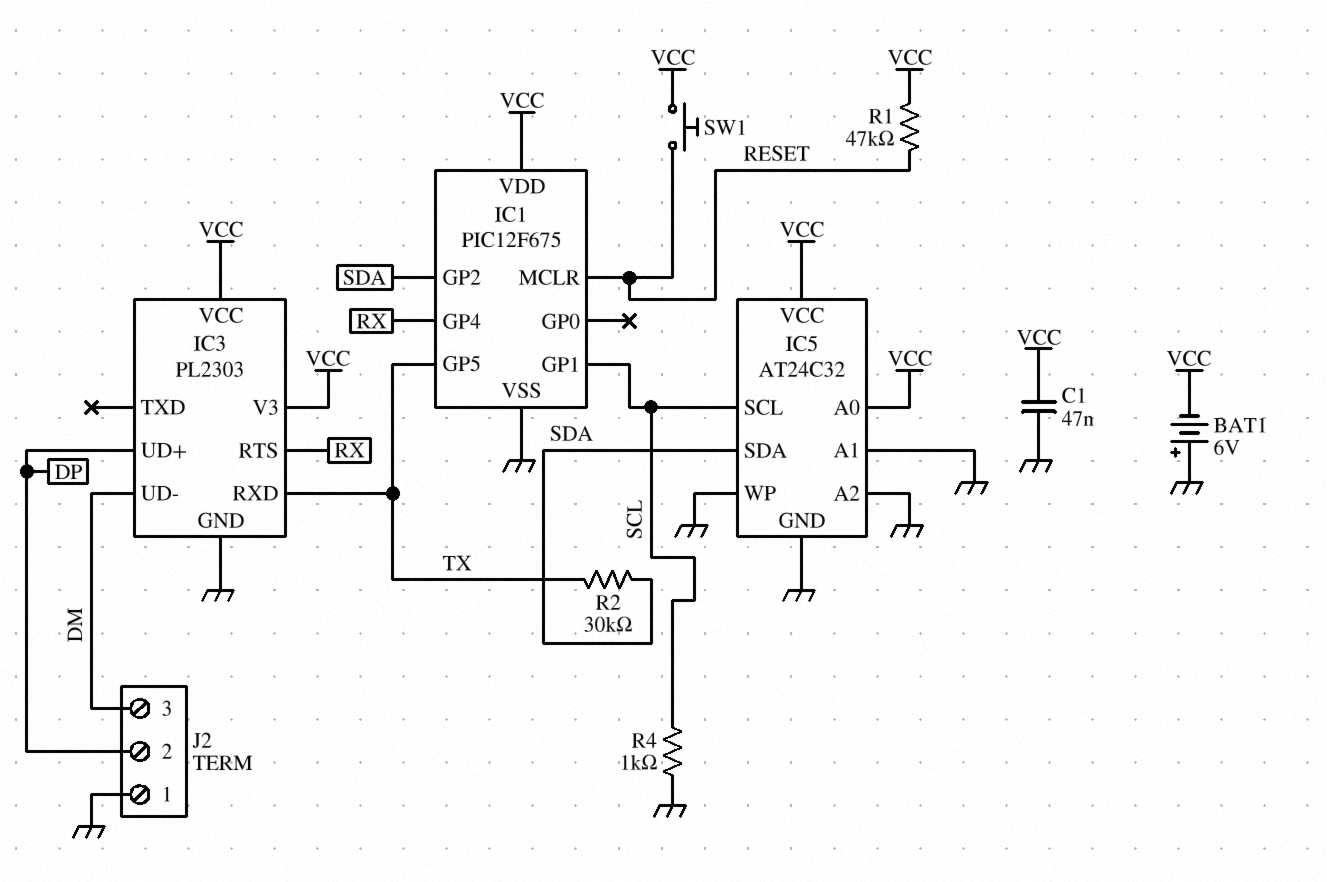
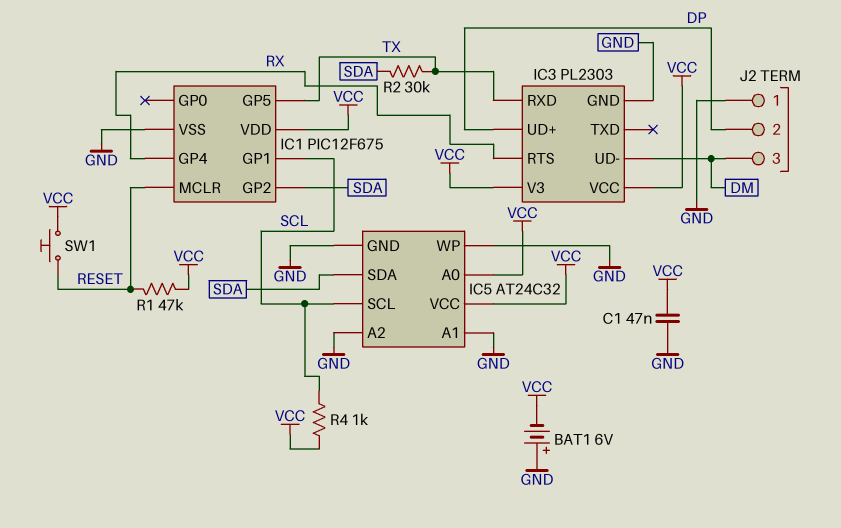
R4: 1k (GND, SCL) -> 1k (SCL, VCC)

